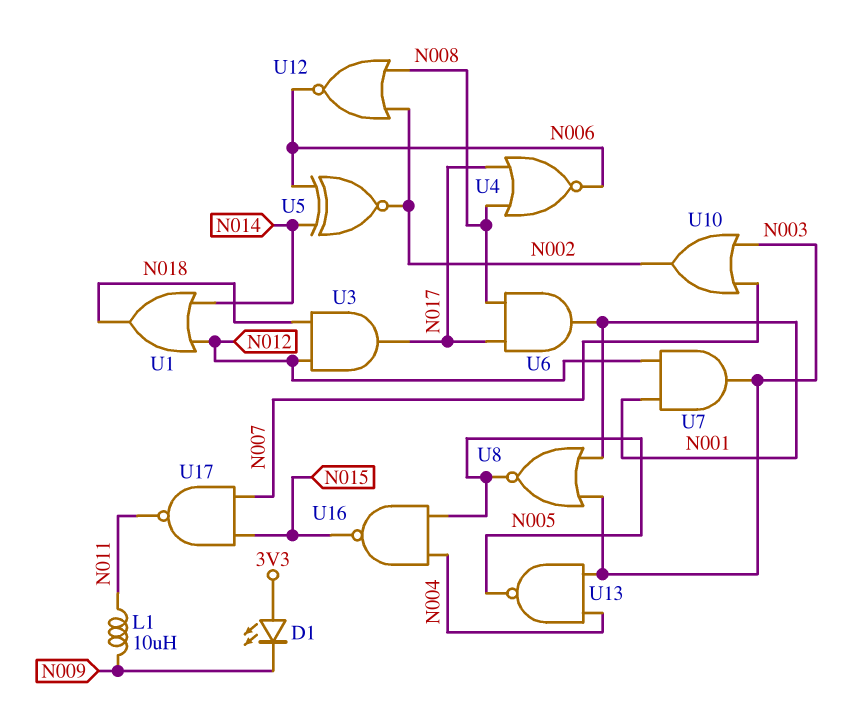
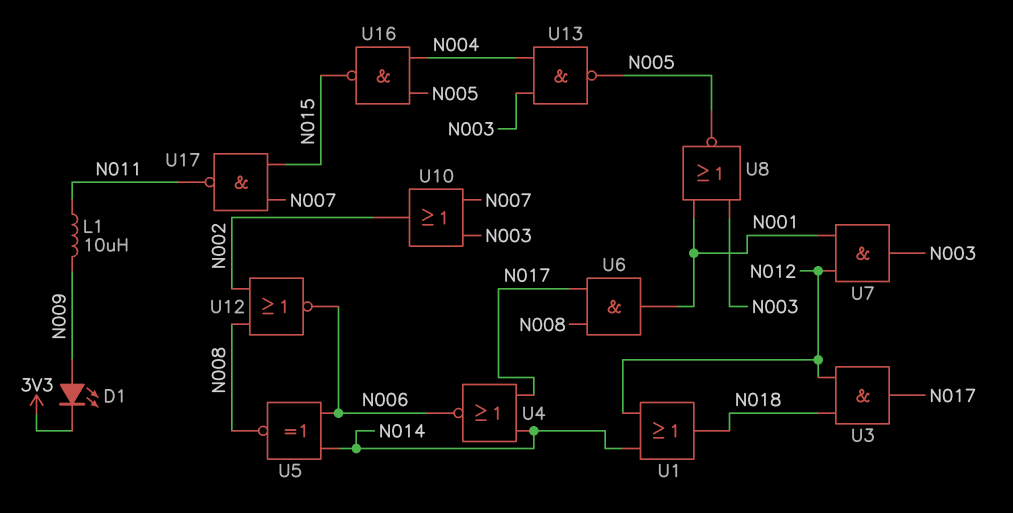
D1: LED (A 3V3, K N009) -> LED (A N009, K 3V3)
U4: NOR (in N008, in N017, out N006) -> NOR (in N014, in N017, out N006)
U5: XNOR (in N006, in N014, out N002) -> XNOR (in N006, in N014, out N008)

